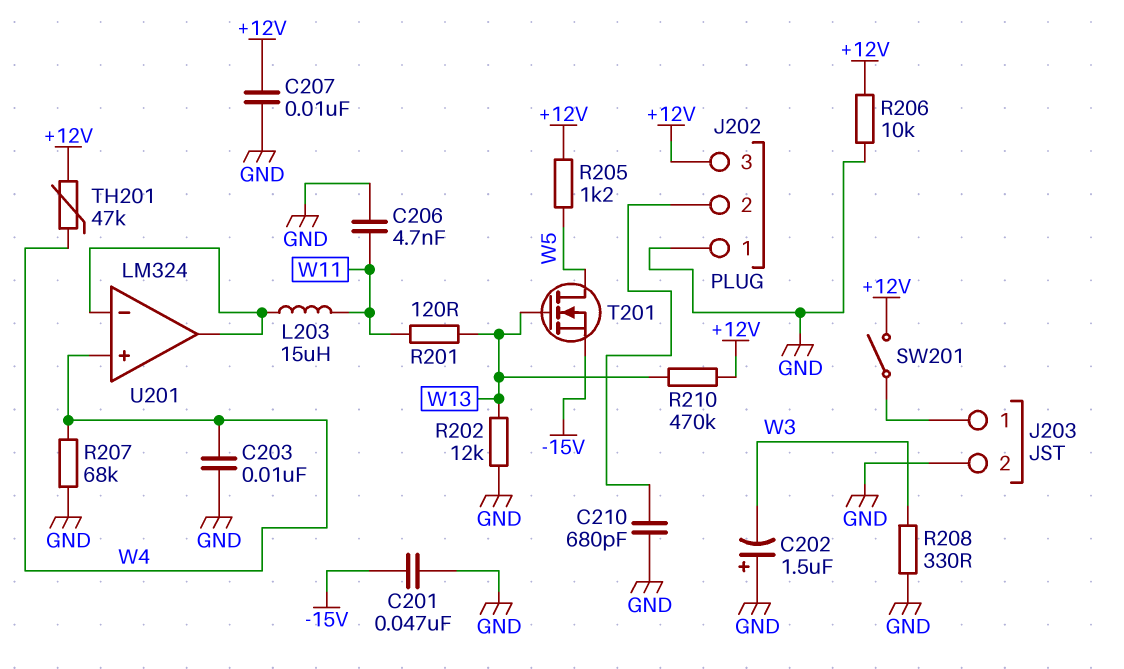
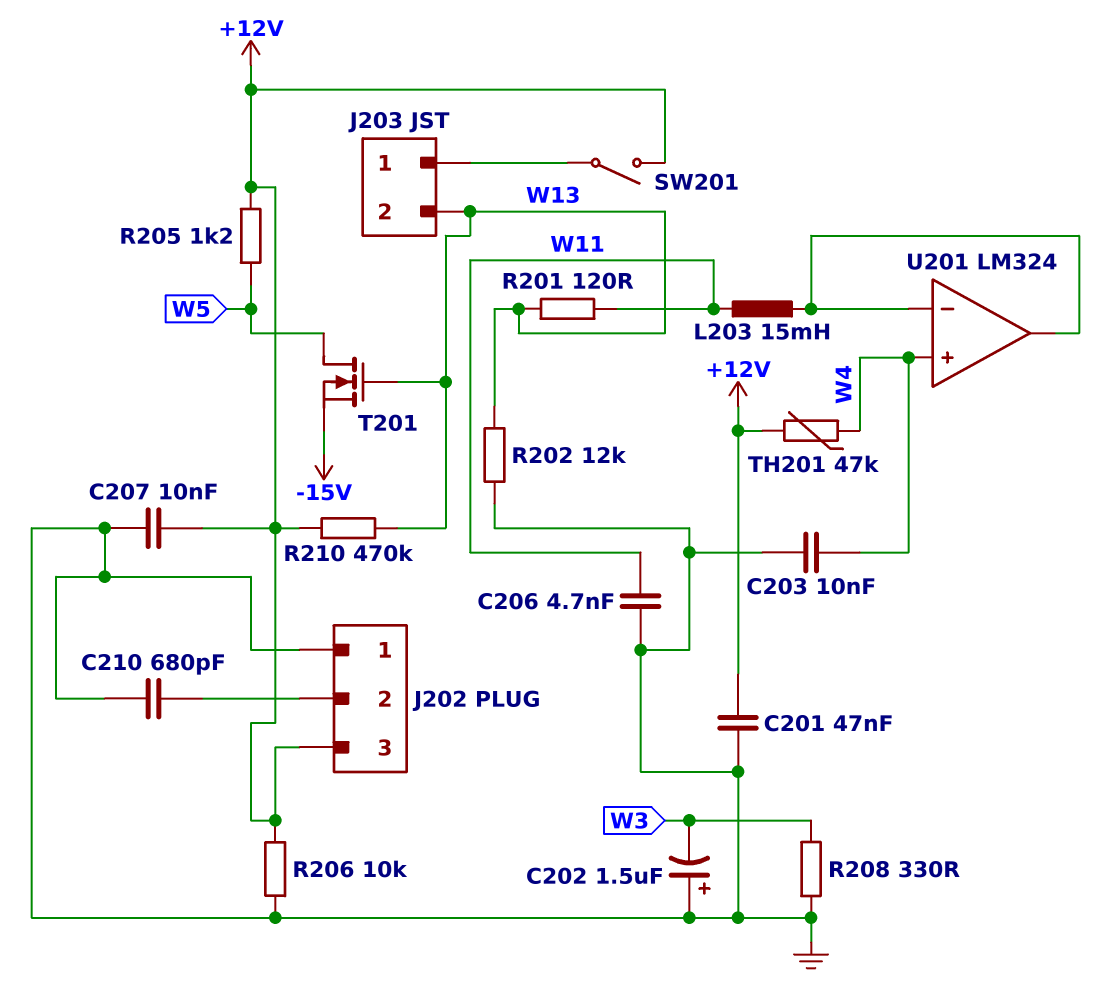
C201: 47nF (-15V, GND) -> 47nF (+12V, GND)
J203 pin 2: GND -> W13
L203: 15uH (U201/in-, W11) -> 15mH (U201/in-, W11)
R207: 68k (GND, W4) -> none

